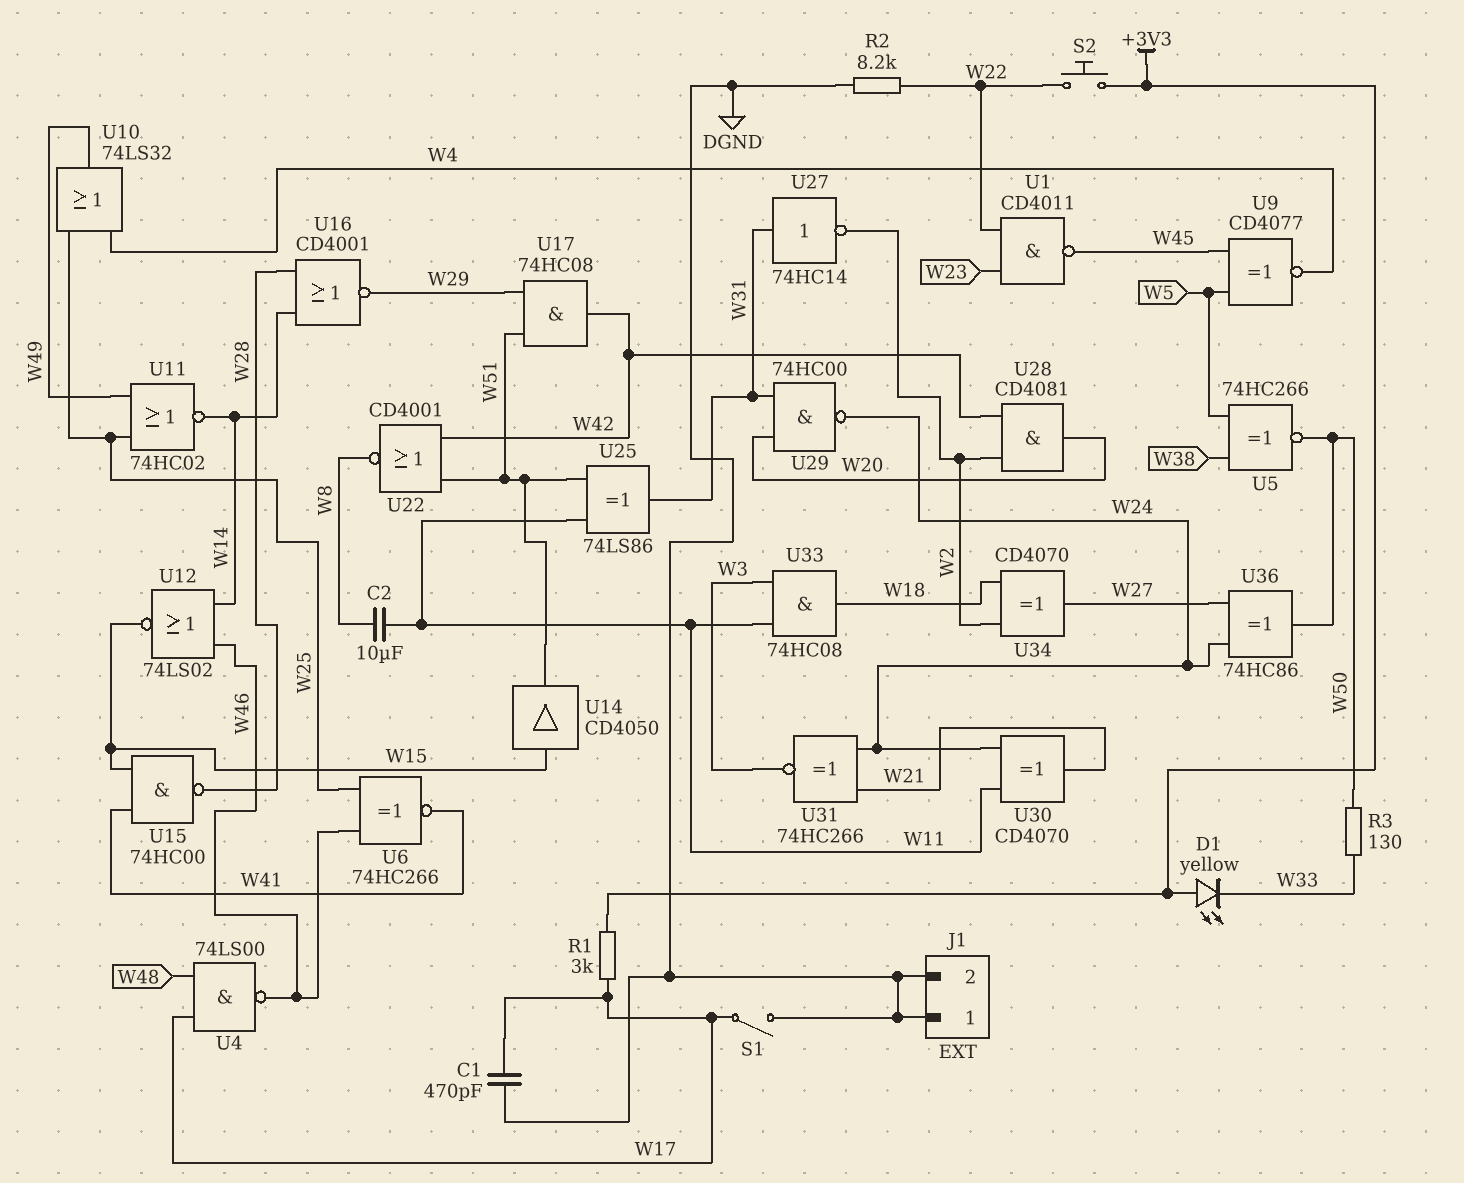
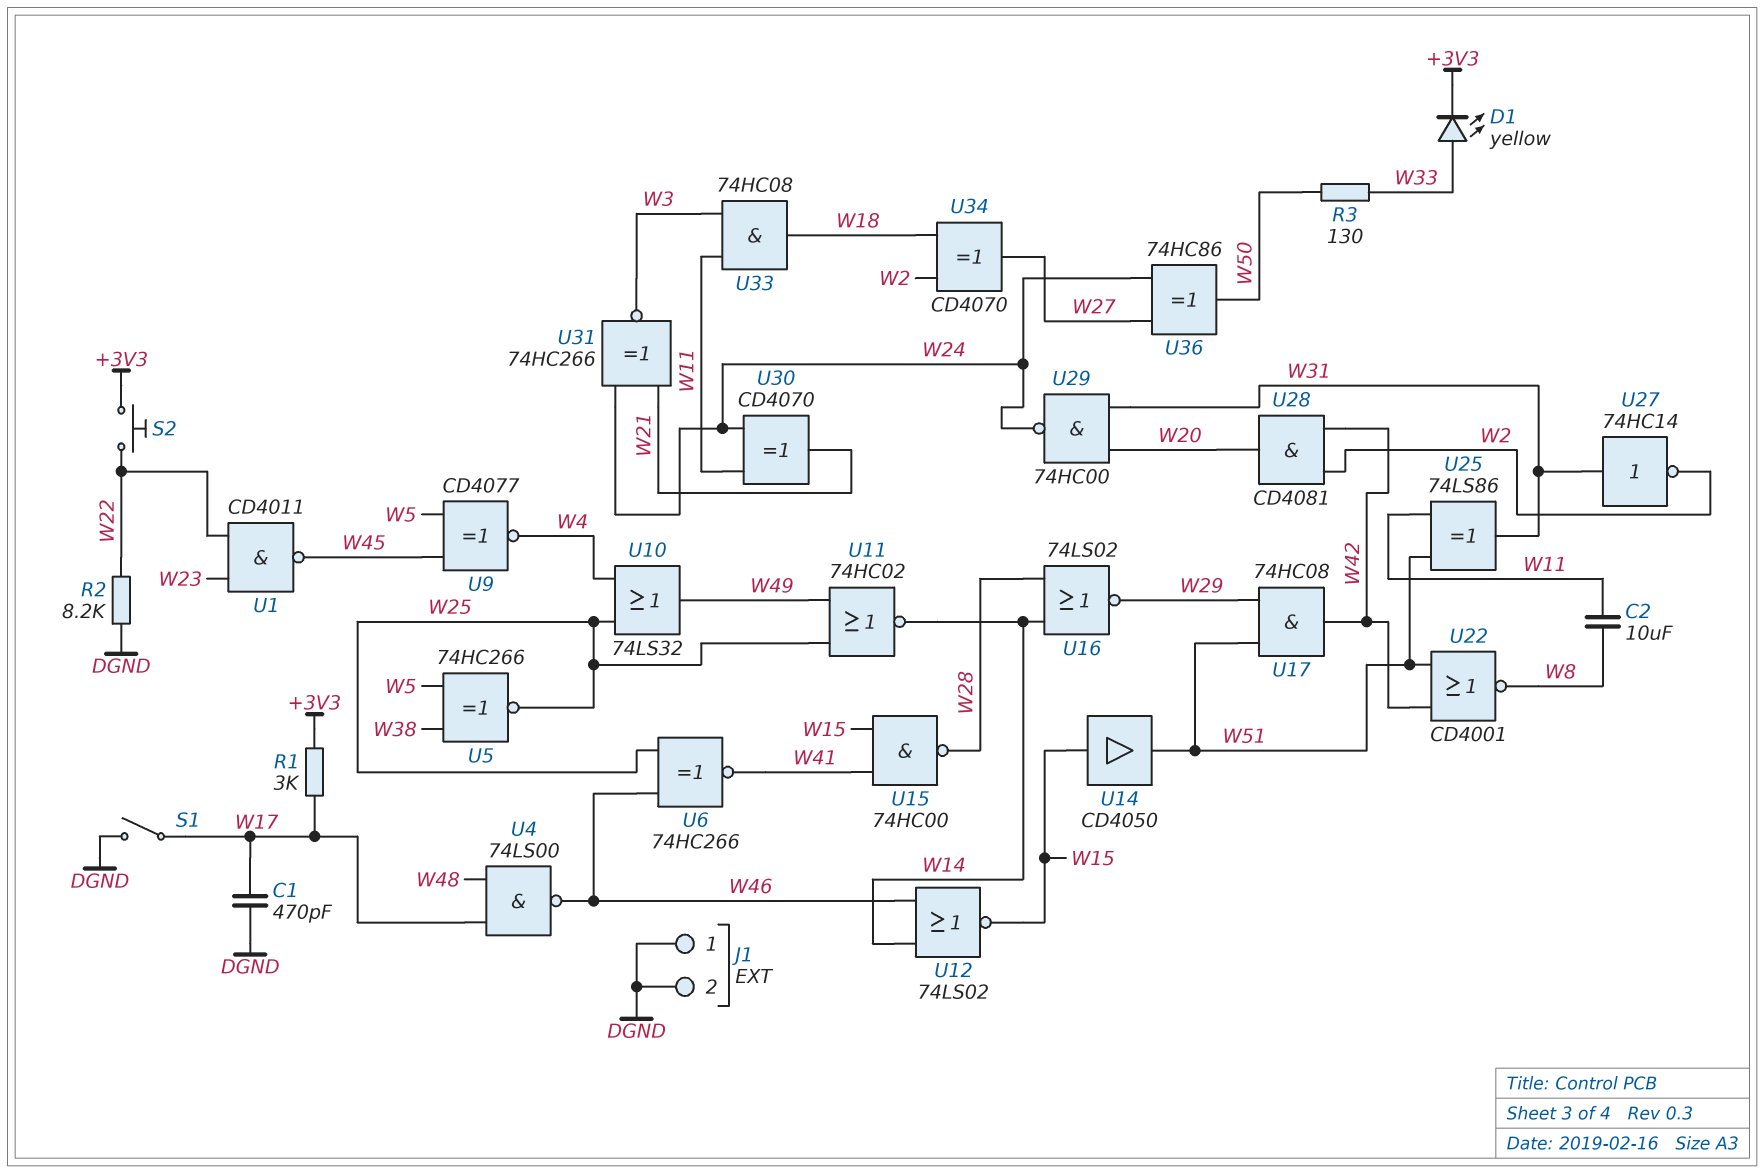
D1: LED yellow (A +3V3, K W33) -> LED yellow (A W33, K +3V3)
U5: XNOR 74HC266 (in W5, in W38, out W50) -> XNOR 74HC266 (in W5, in W38, out W25)
U16: NOR CD4001 (in W14, in W28, out W29) -> NOR 74LS02 (in W14, in W28, out W29)

